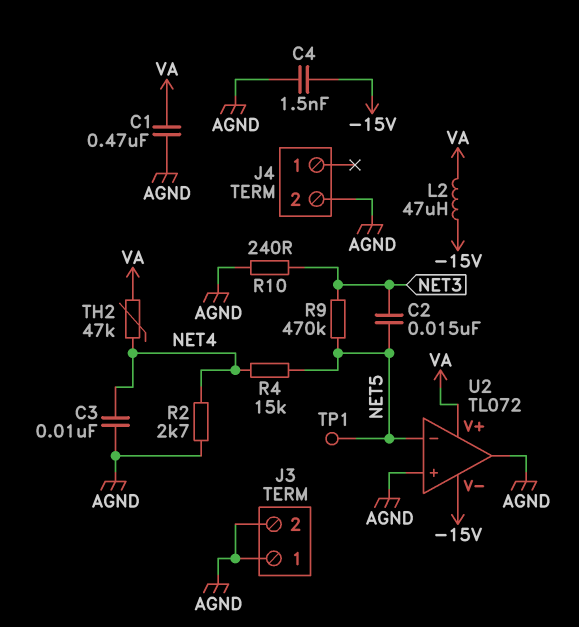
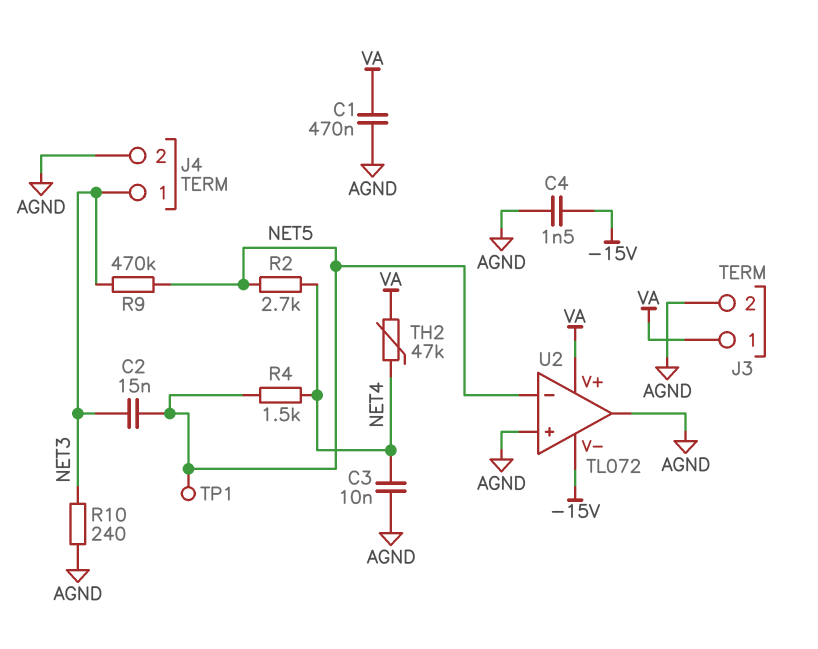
J3 pin 1: AGND -> VA
J4 pin 1: none -> NET3
L2: 47uH (-15V, VA) -> none
R2: 2.7k (AGND, NET4) -> 2.7k (NET4, NET5)
R4: 15k (NET4, NET5) -> 1.5k (NET4, NET5)

